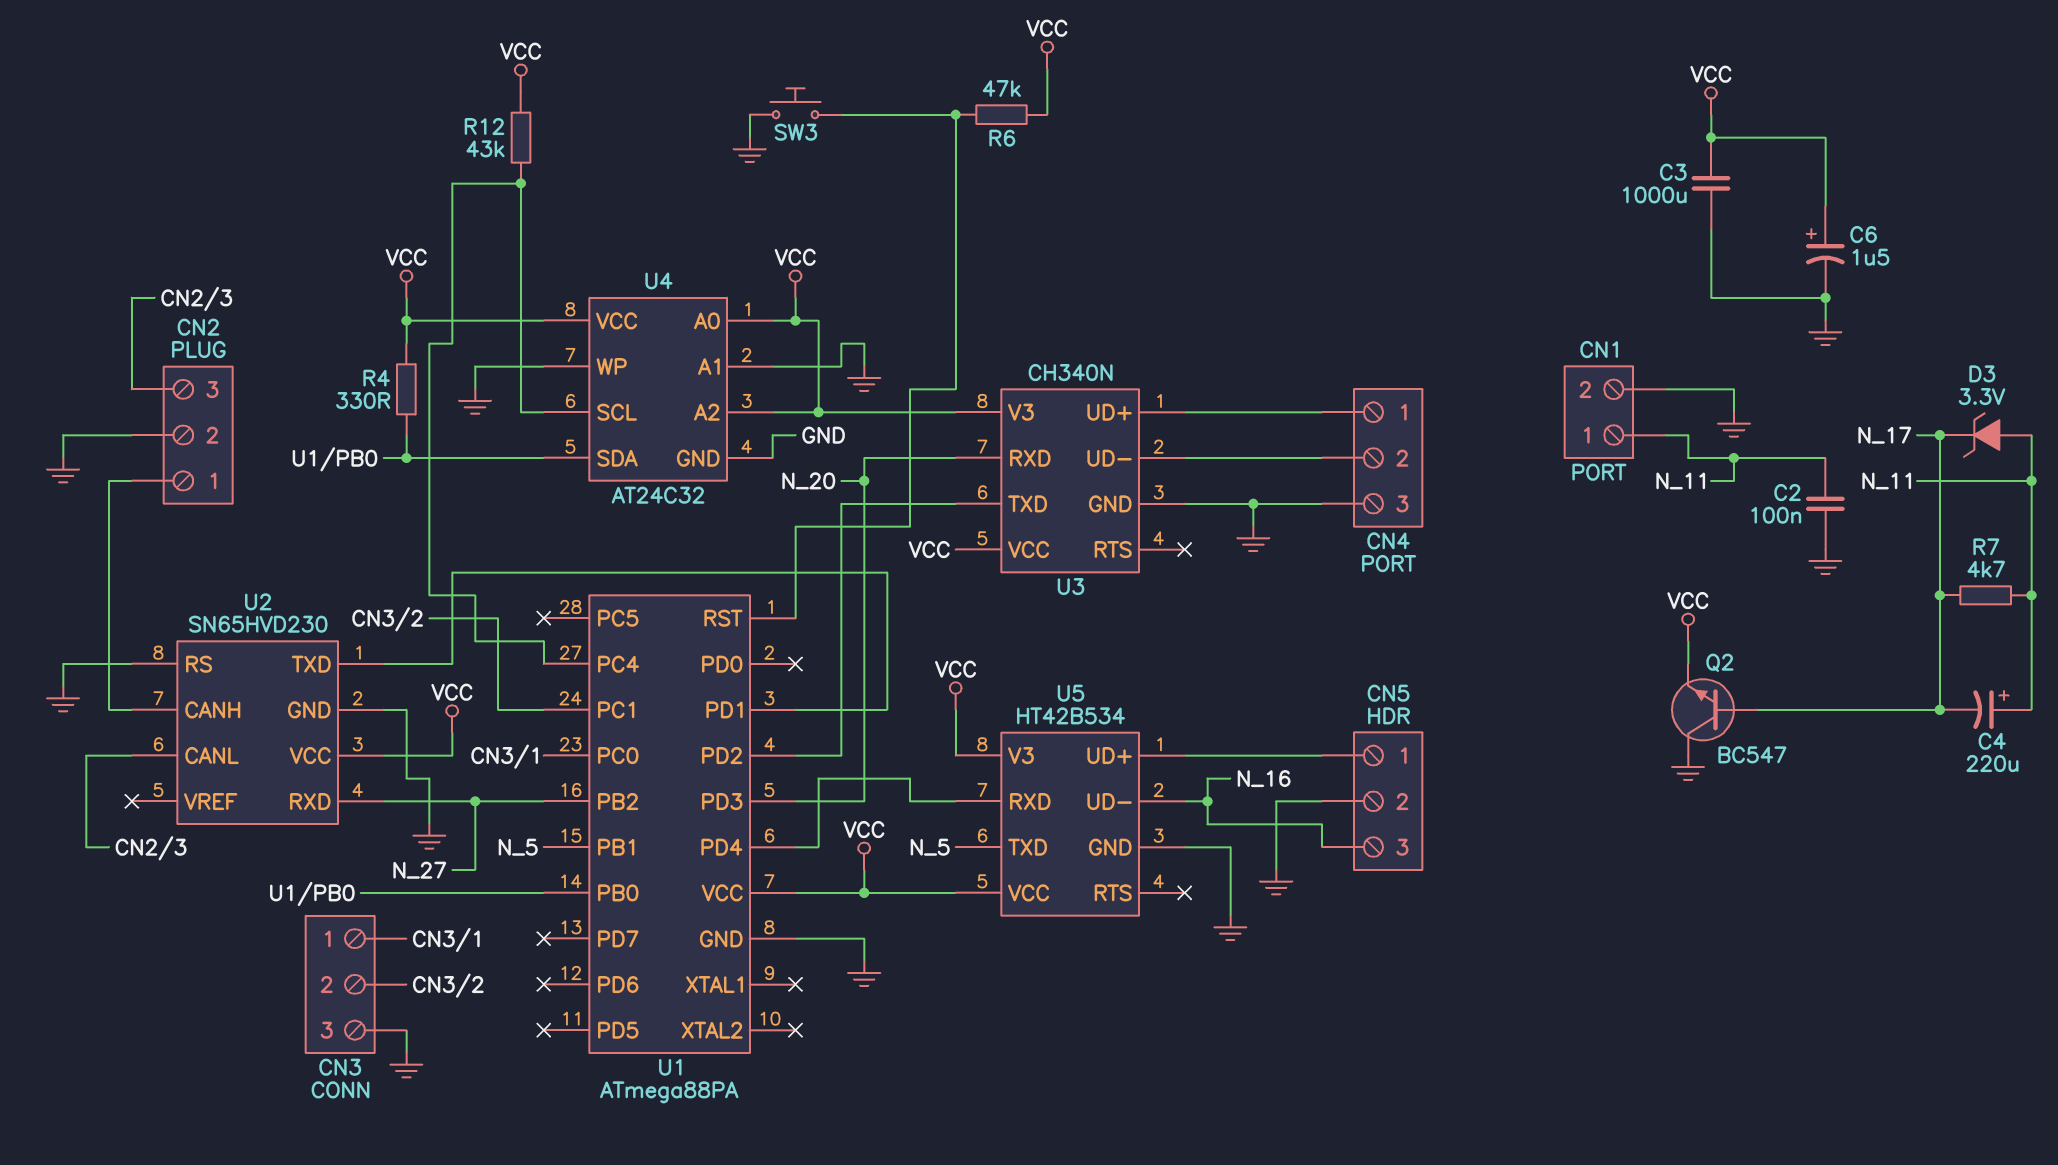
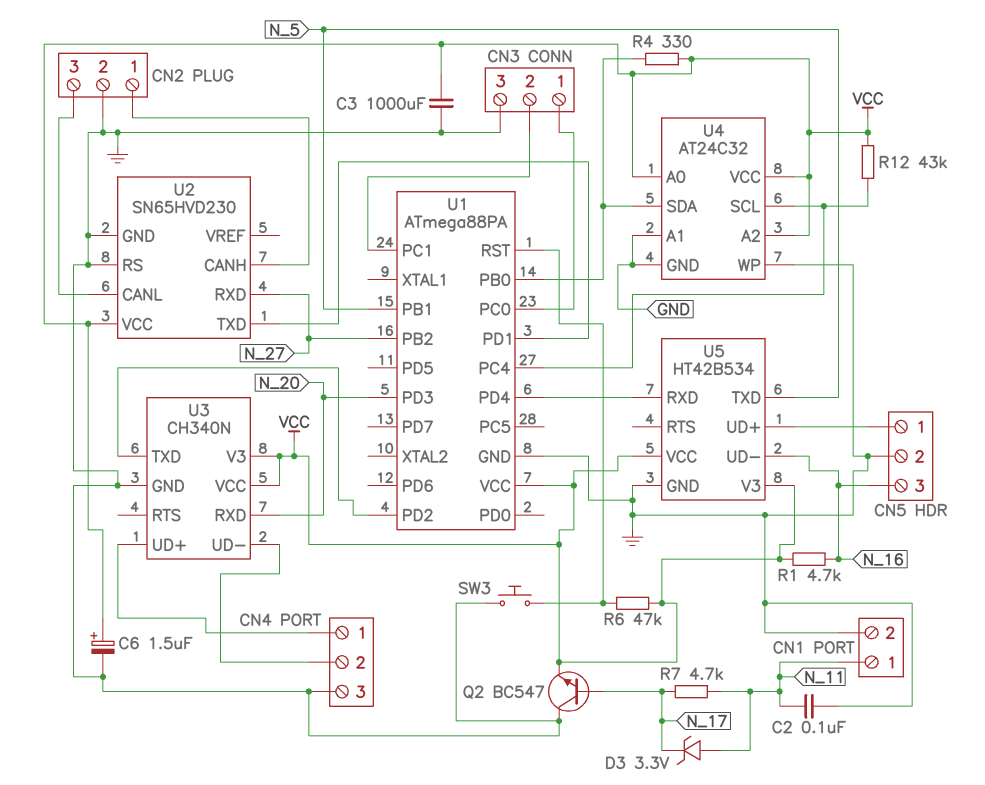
C4: 220uF (plus N_11, minus N_17) -> none
R1: none -> 4.7k (N_16, VCC)

